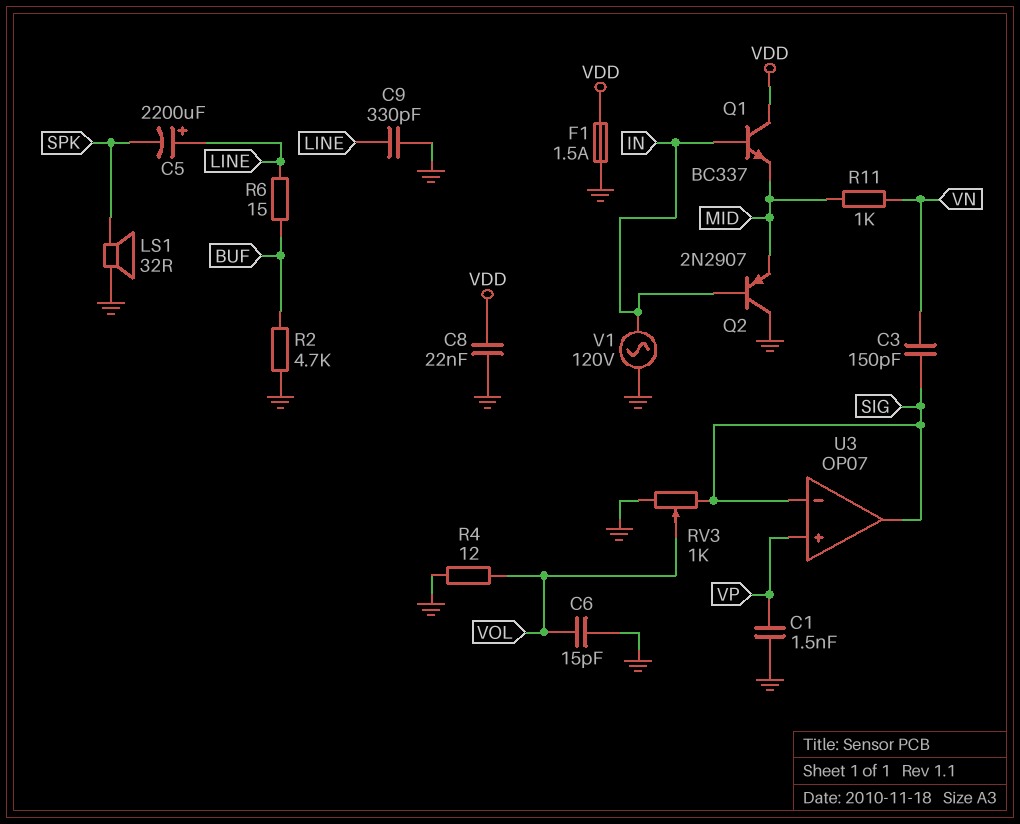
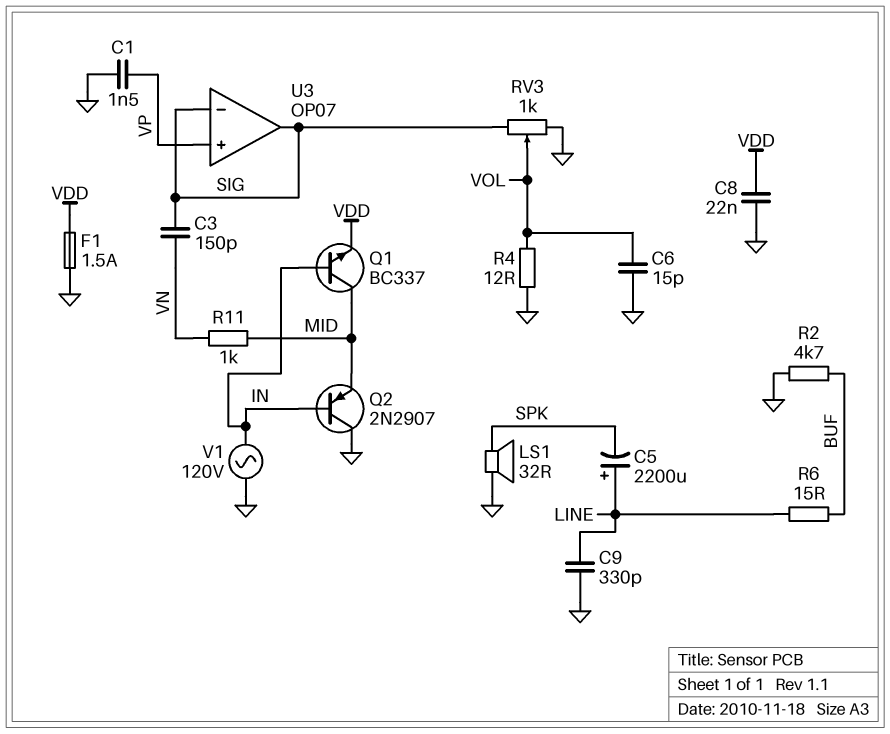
Q1: NPN BC337 (B IN, C VDD, E MID) -> NPN BC337 (B IN, C MID, E VDD)

